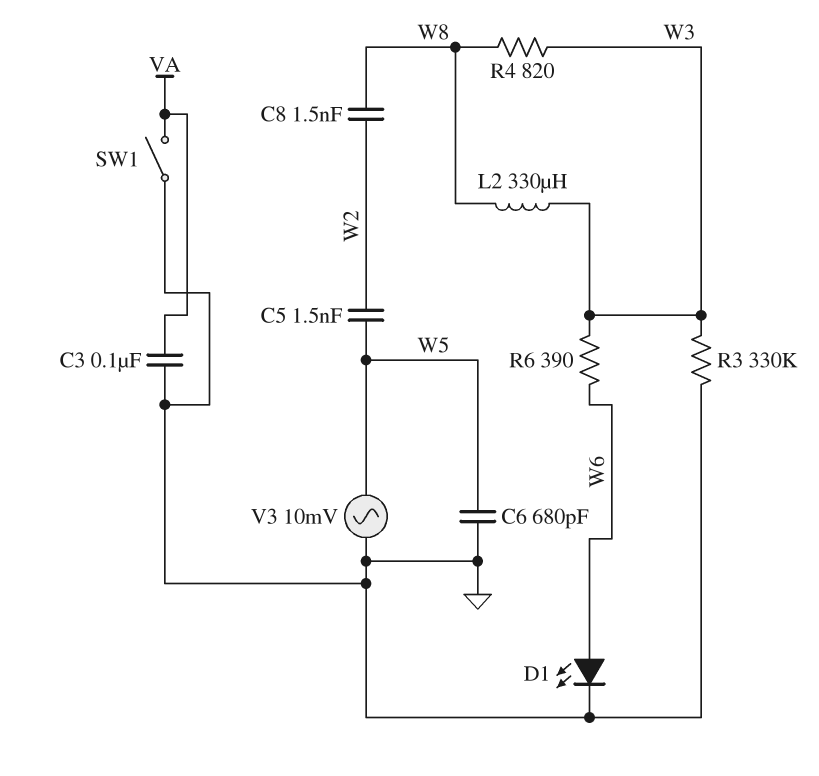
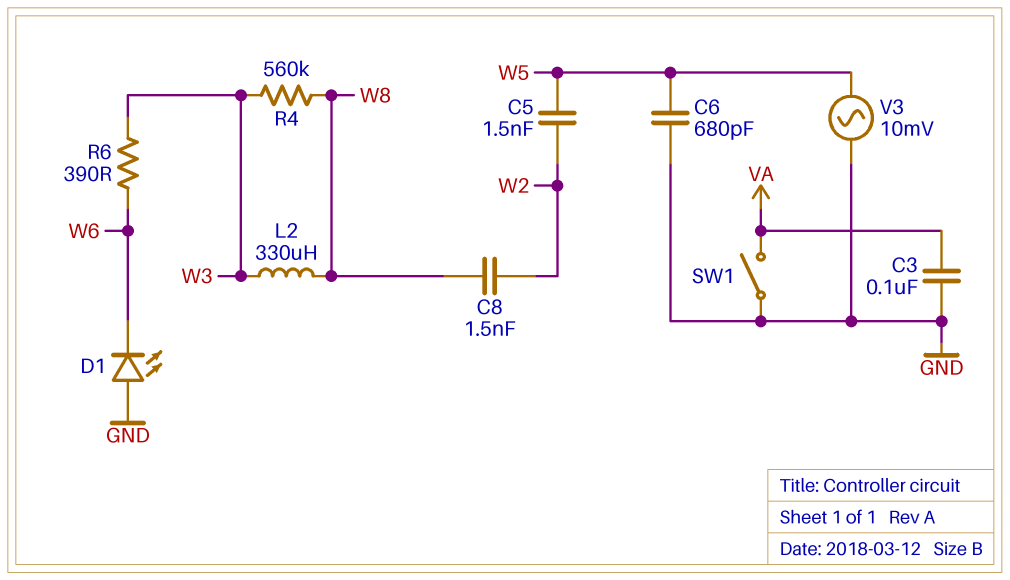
D1: LED (A W6, K GND) -> LED (A GND, K W6)
R3: 330k (GND, W3) -> none
R4: 820 (W3, W8) -> 560k (W3, W8)

